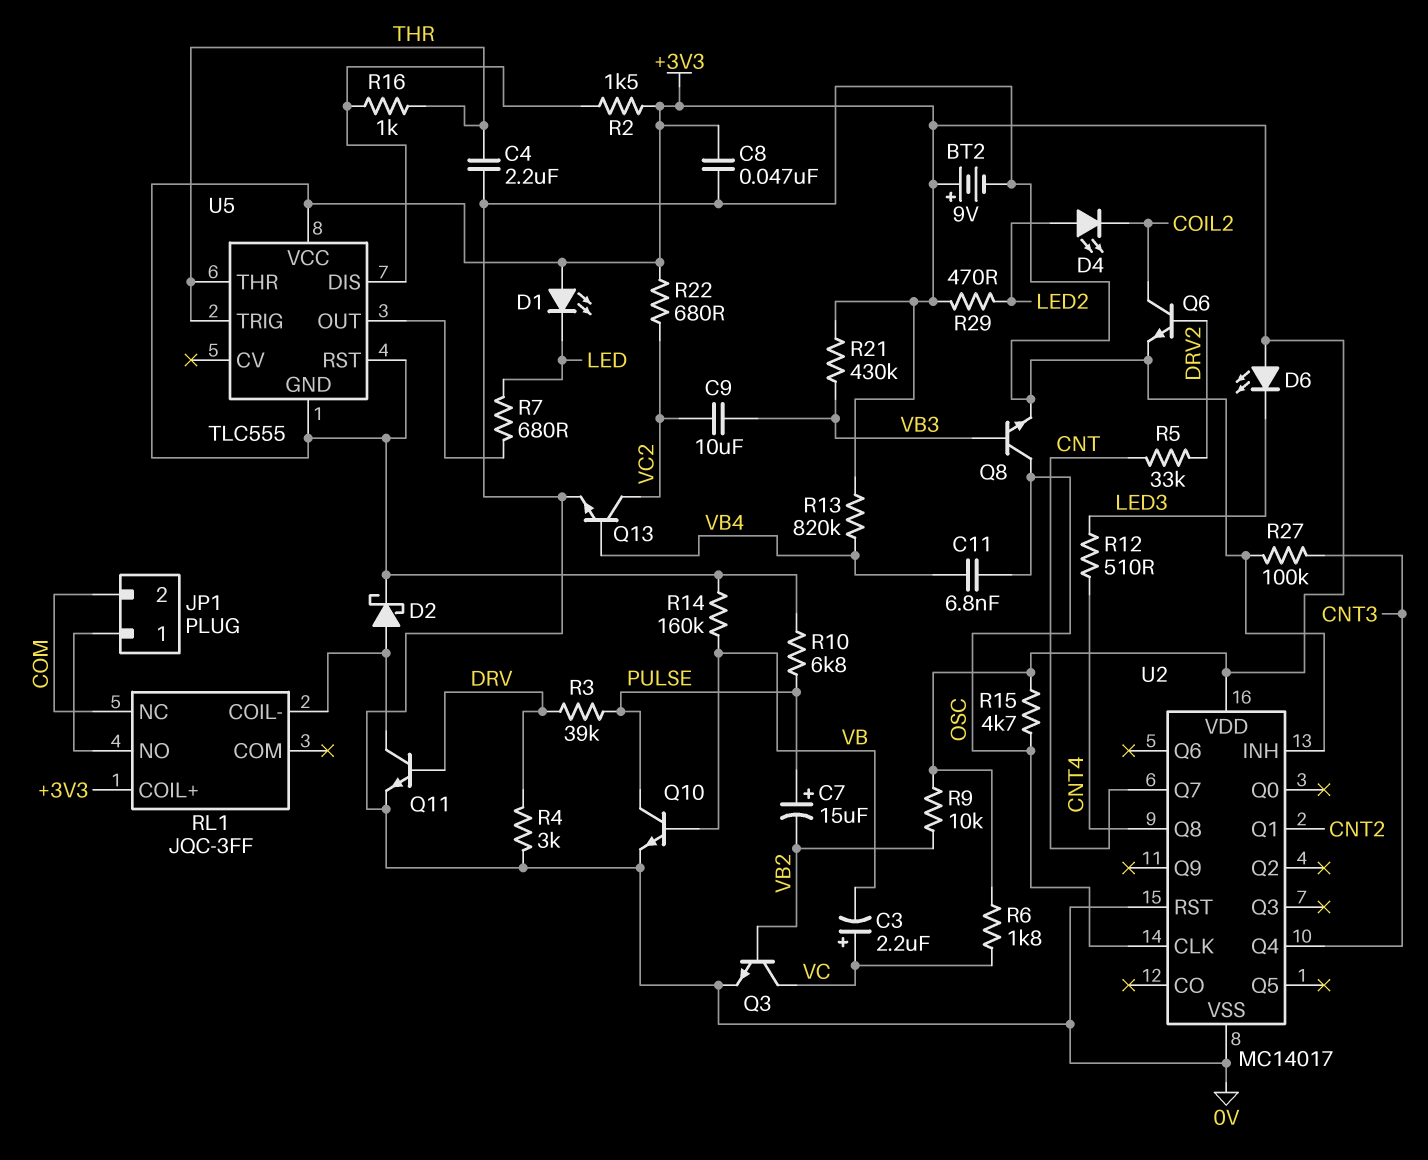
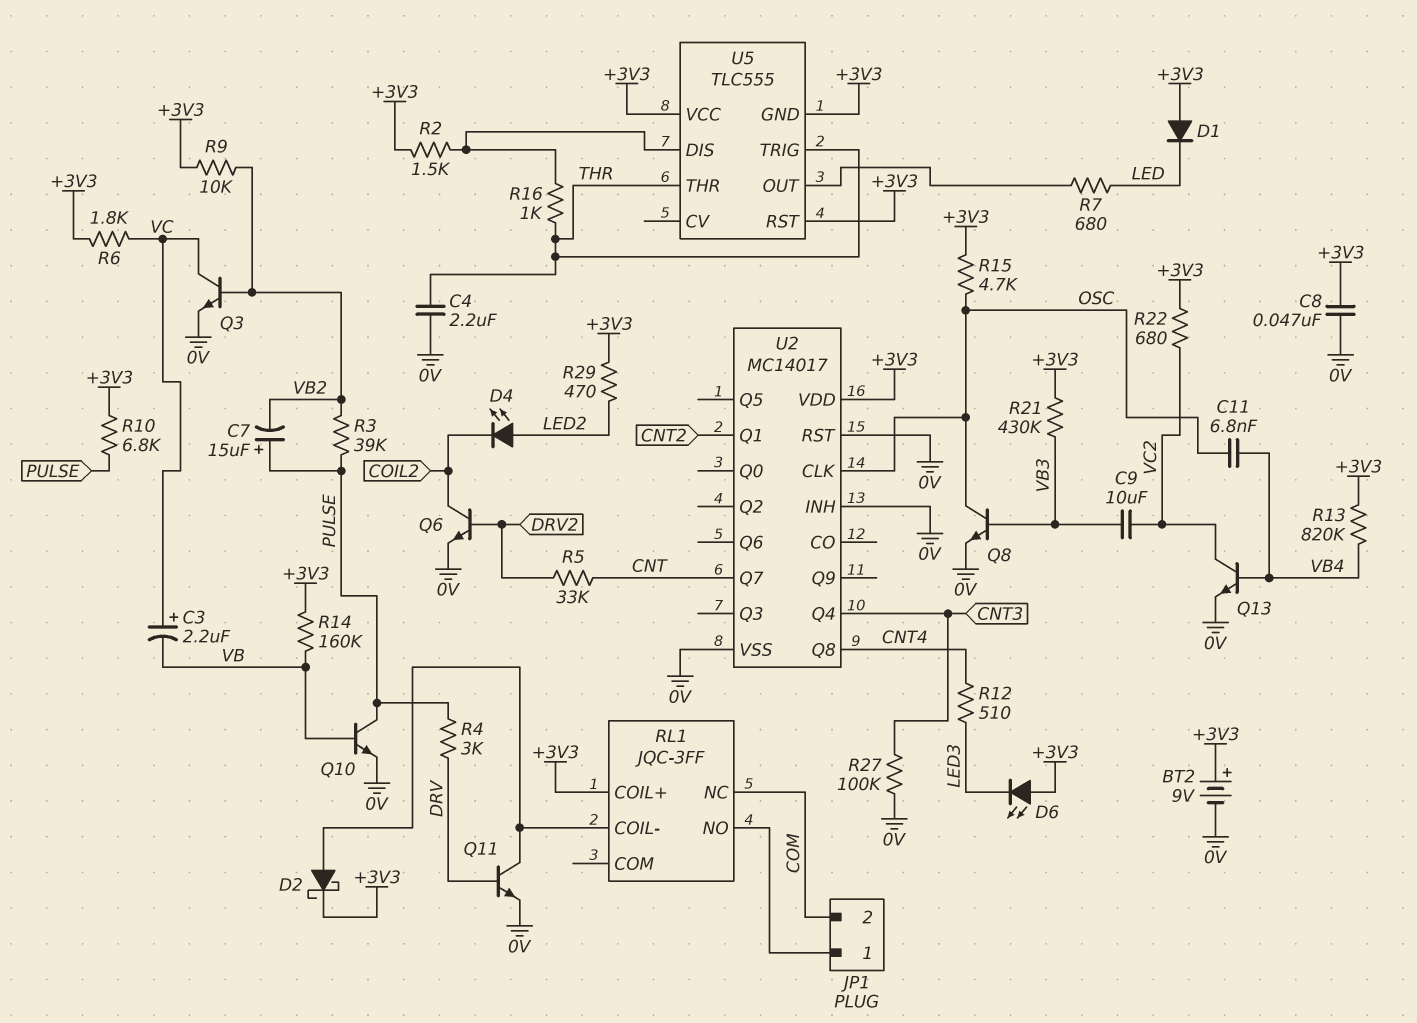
D1: LED (A +3V3, K LED) -> diode (A +3V3, K LED)
R3: 39k (DRV, PULSE) -> 39k (PULSE, VB2)
R4: 3k (0V, DRV) -> 3k (DRV, PULSE)

